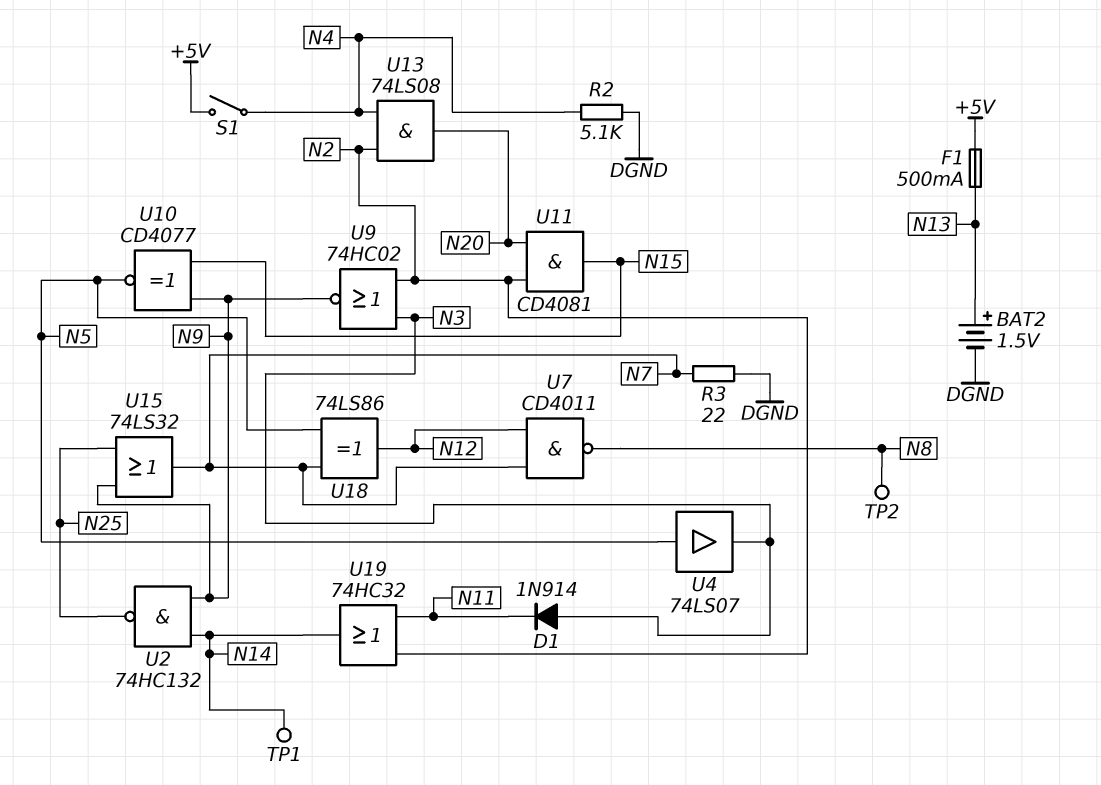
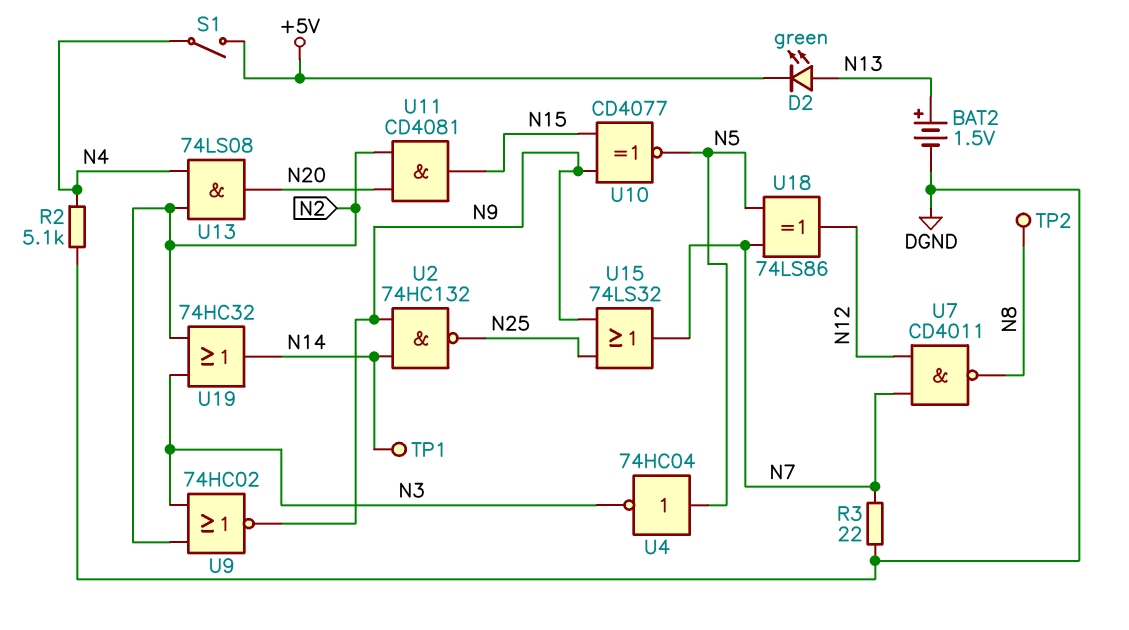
D1: diode 1N914 (A N3, K N11) -> none
D2: none -> LED green (A N13, K +5V)
F1: 500mA (+5V, N13) -> none
U4: buffer 74LS07 (in N5, out N3) -> NOT 74HC04 (in N5, out N3)
U19: OR 74HC32 (in N2, in N11, out N14) -> OR 74HC32 (in N2, in N3, out N14)

